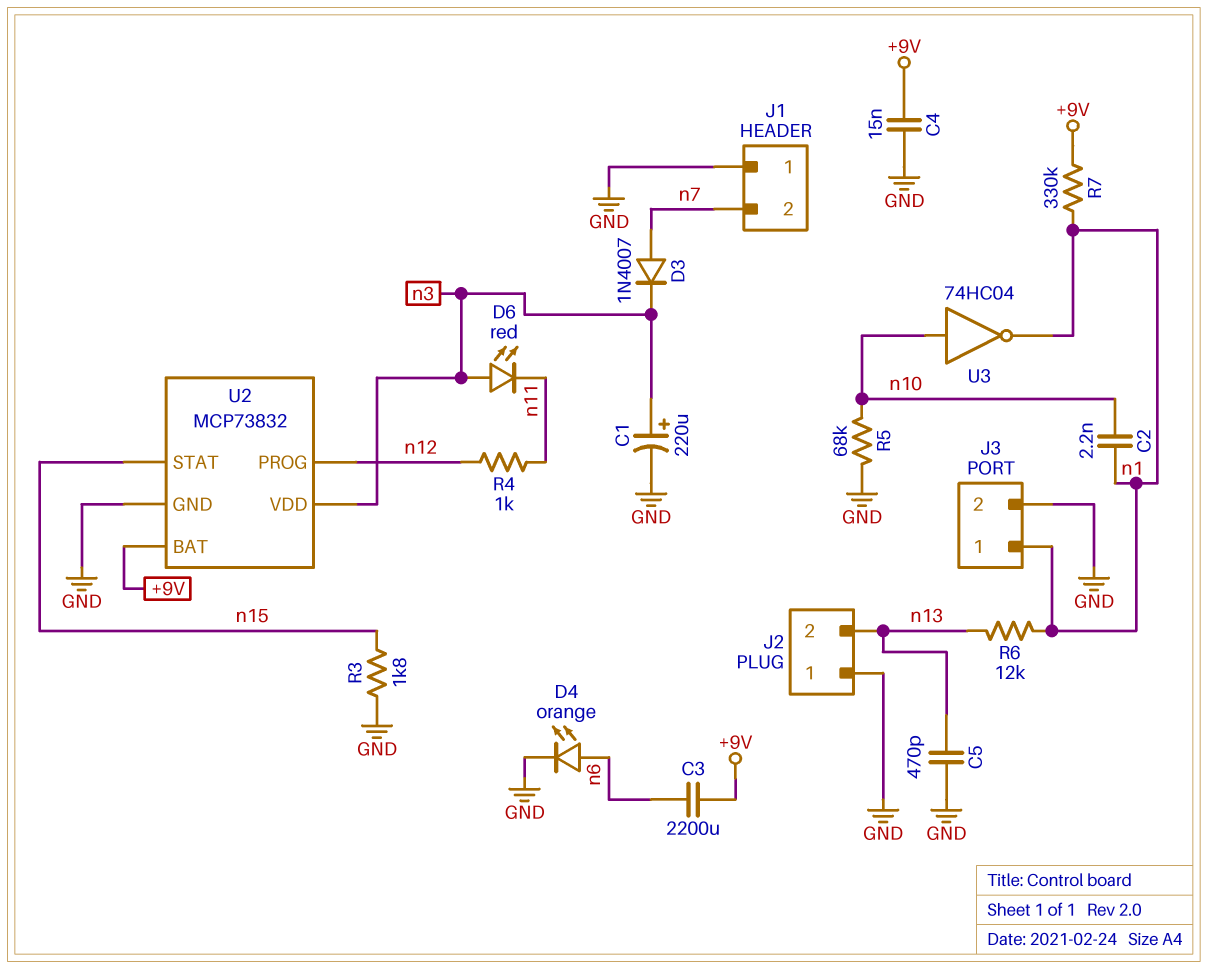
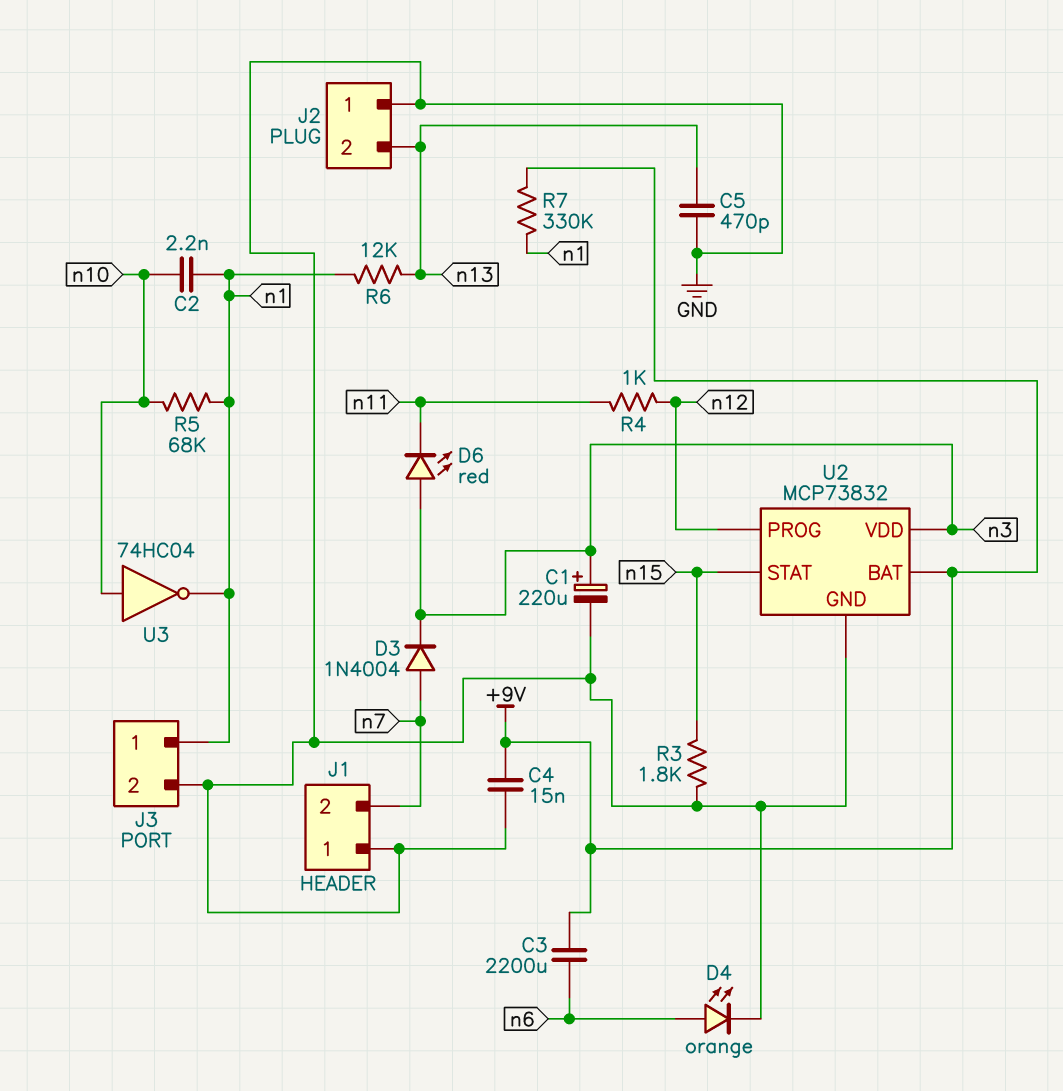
D3: diode 1N4007 (A n7, K n3) -> diode 1N4004 (A n7, K n3)
R5: 68k (GND, n10) -> 68k (n1, n10)

